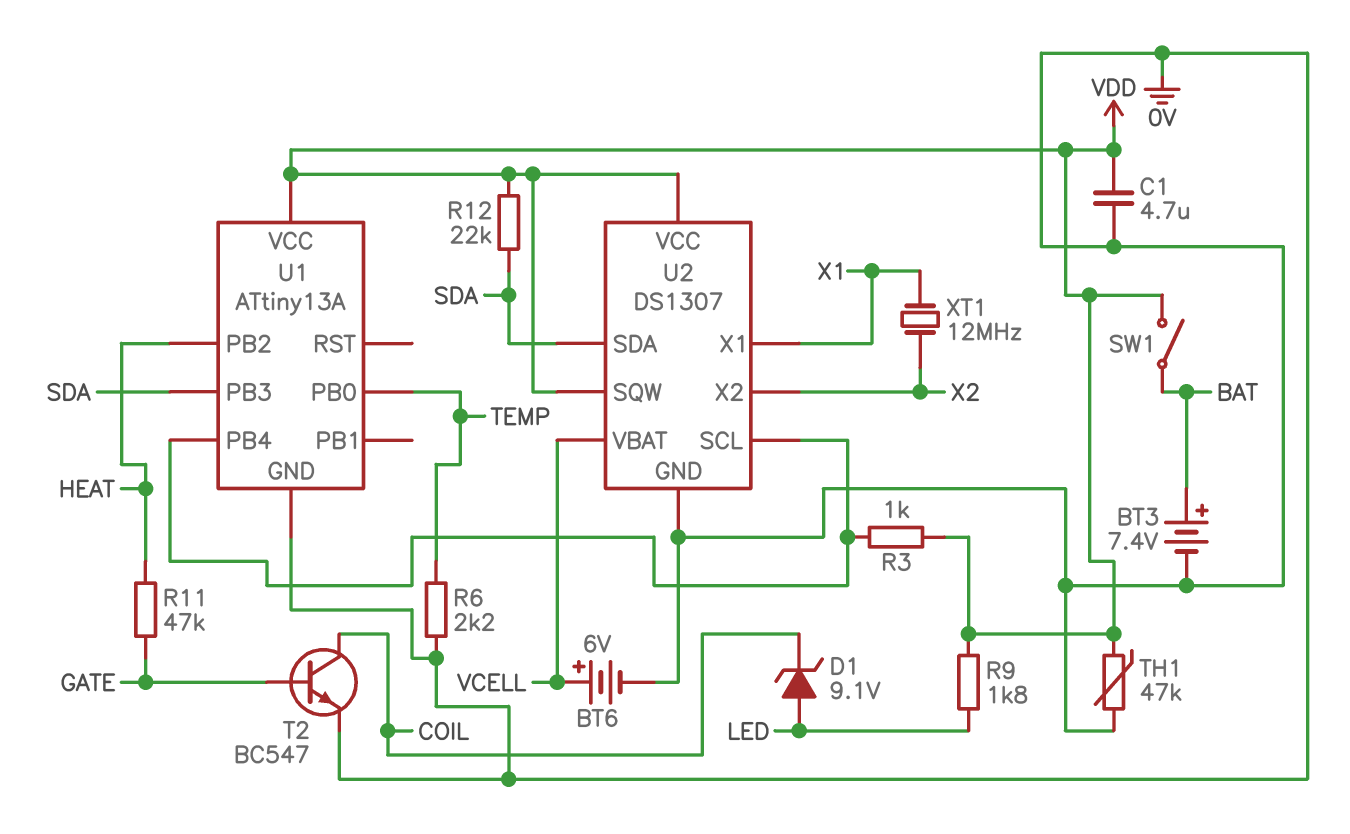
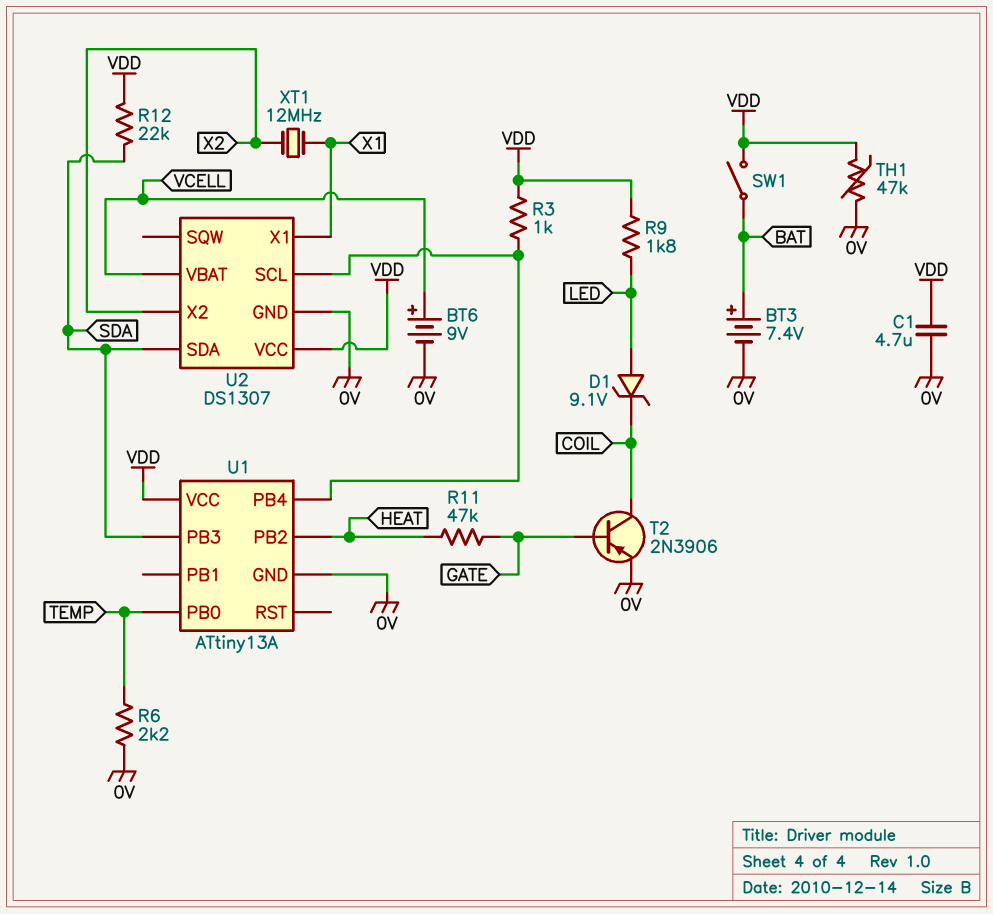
BT6: 6V (plus VCELL, minus 0V) -> 9V (plus VCELL, minus 0V)
T2: NPN BC547 (B GATE, C COIL, E 0V) -> PNP 2N3906 (B GATE, C COIL, E 0V)
U2 pin SQW: VDD -> none

